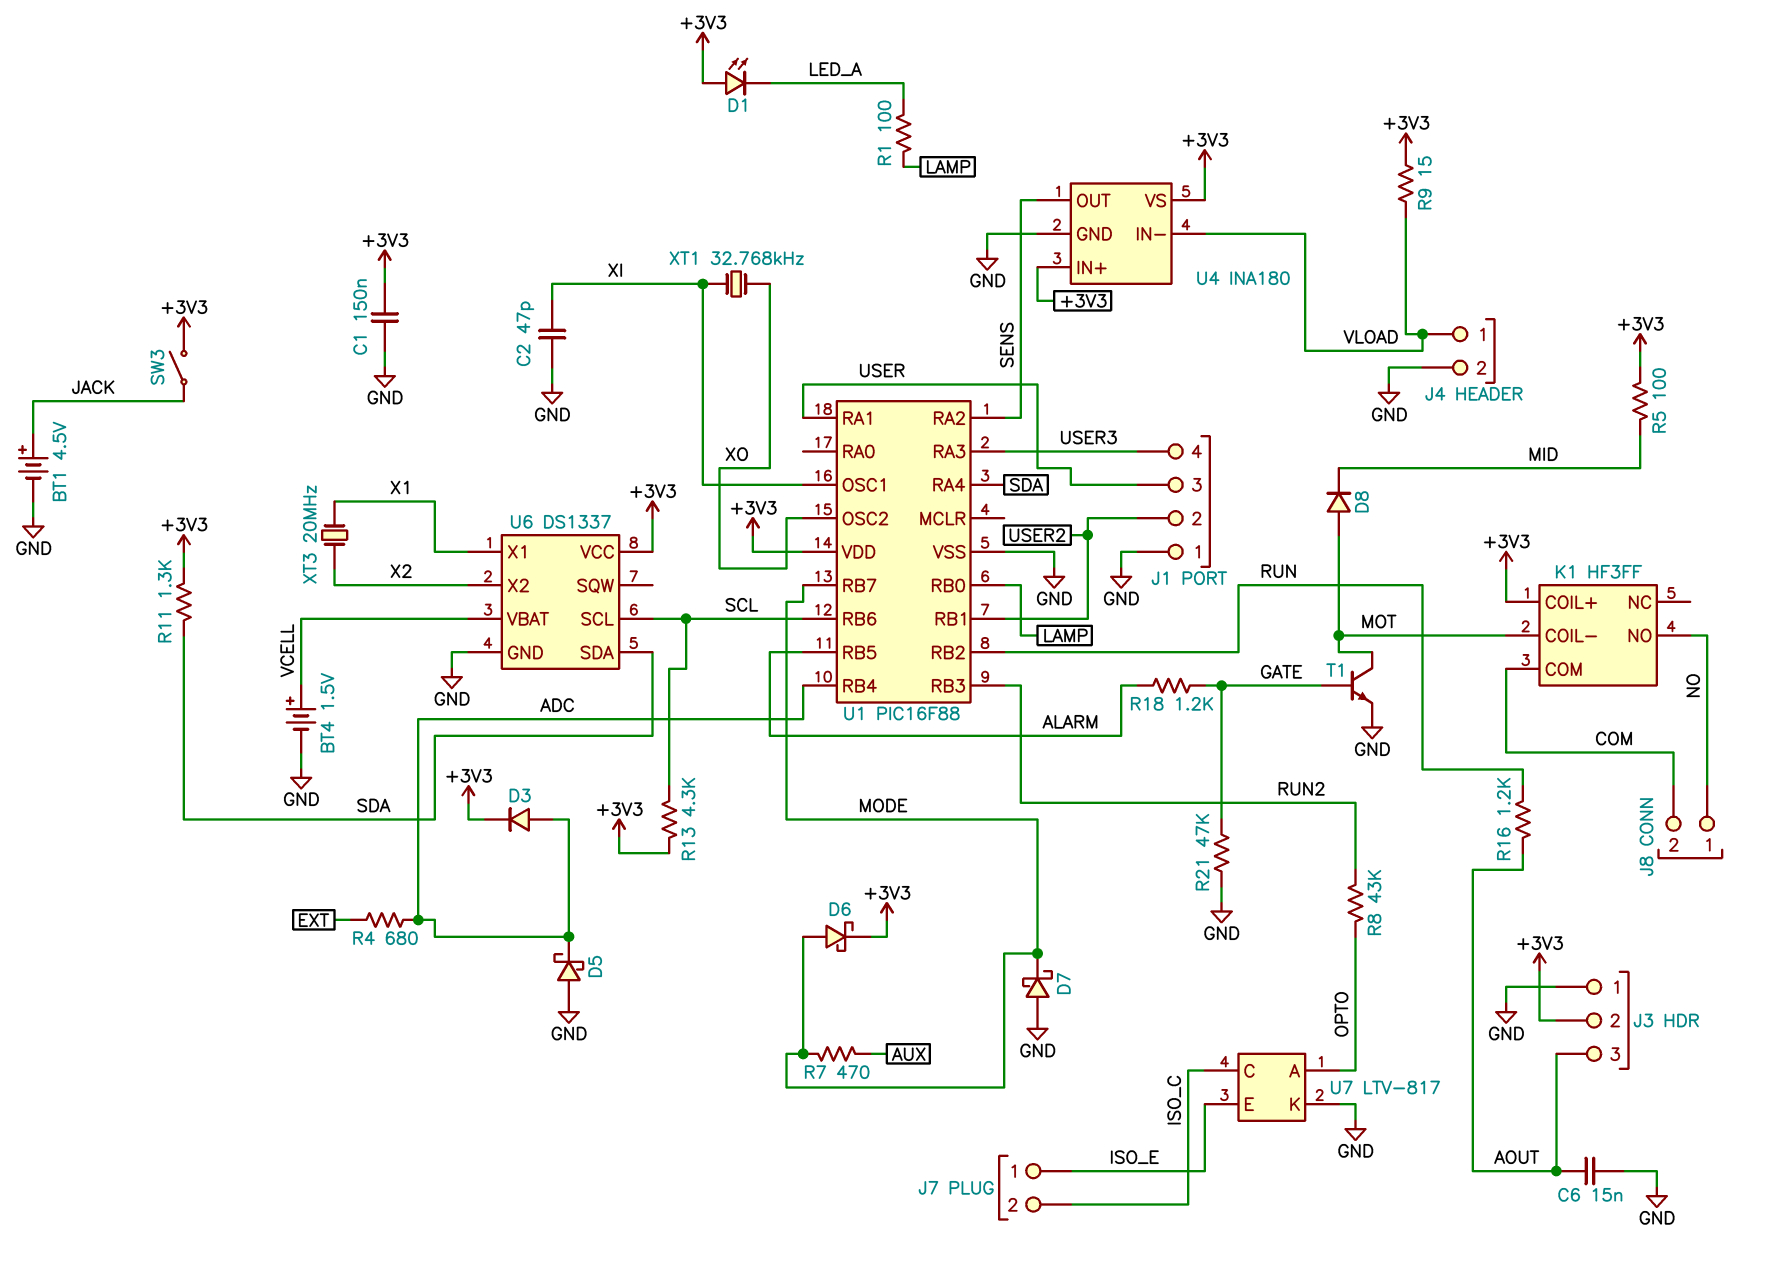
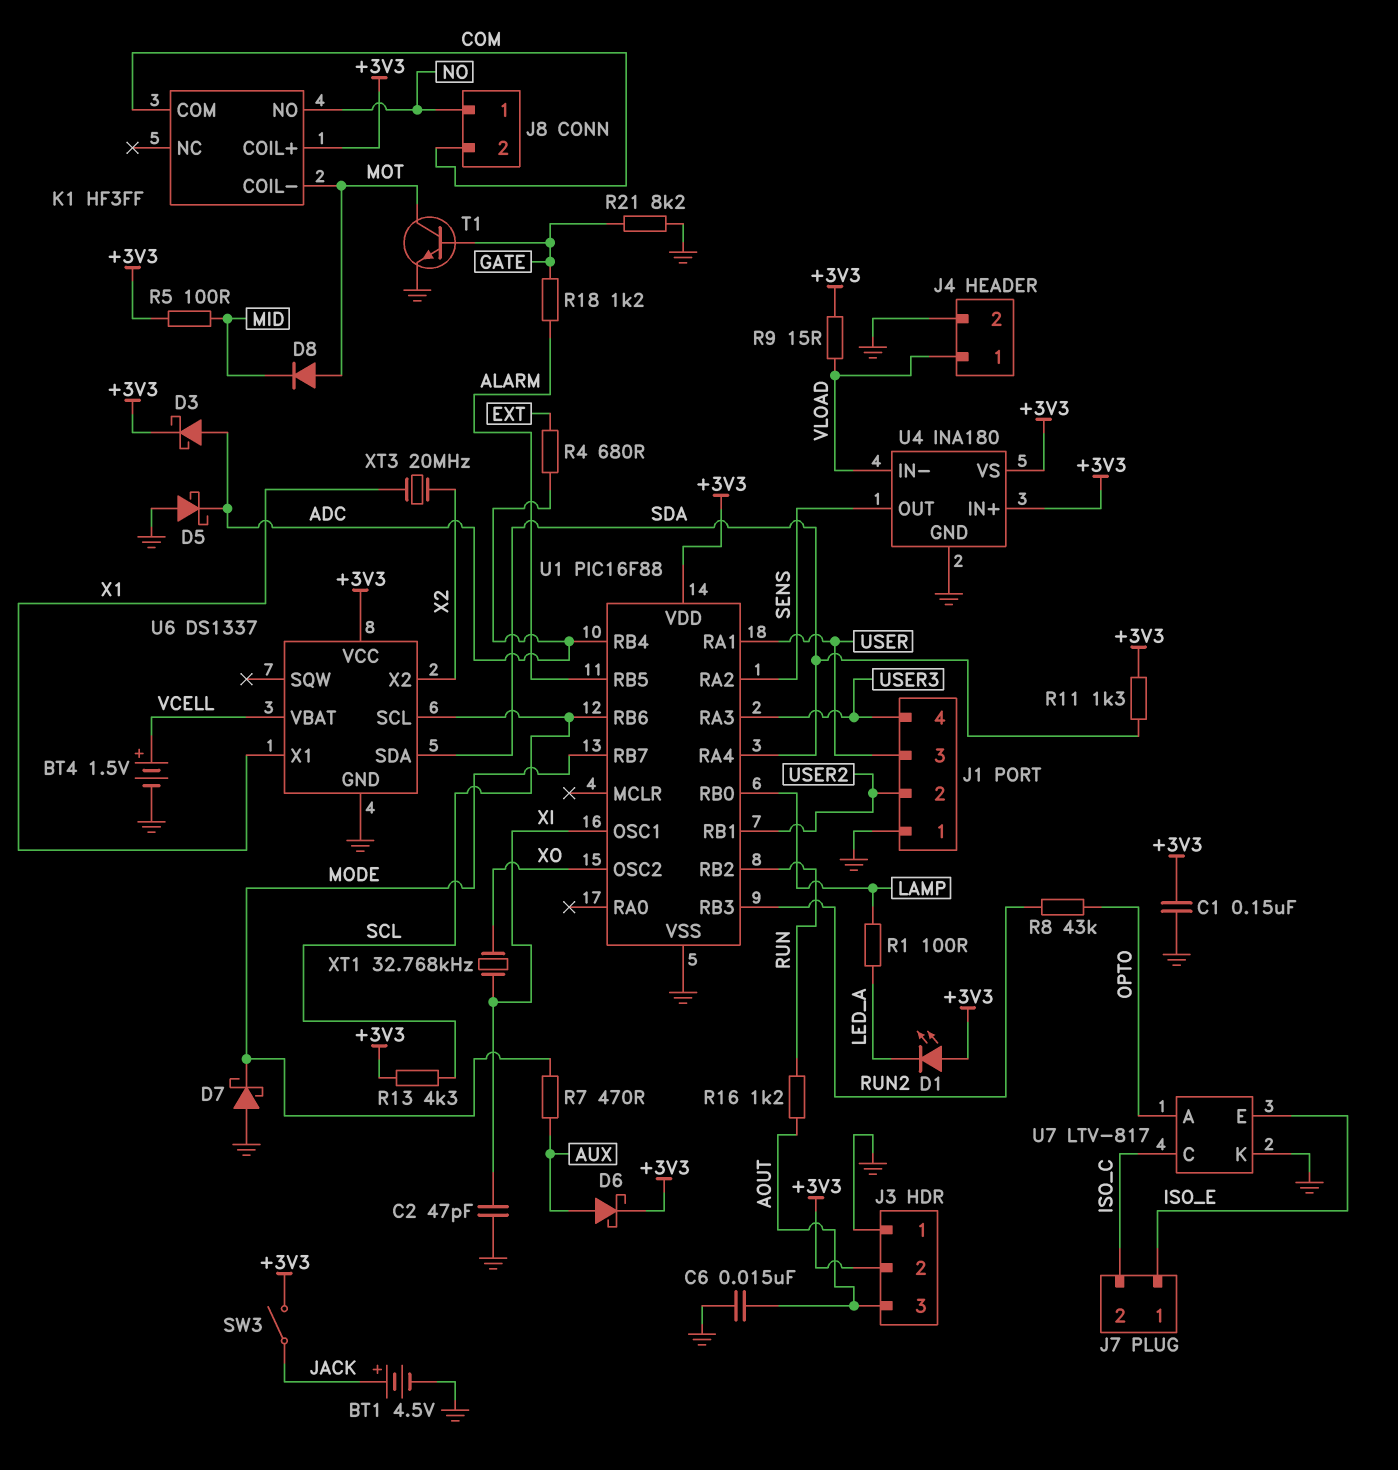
D3: diode (A ADC, K +3V3) -> schottky (A ADC, K +3V3)
D6: schottky (A MODE, K +3V3) -> schottky (A AUX, K +3V3)
R21: 47k (GATE, GND) -> 8.2k (GATE, GND)

